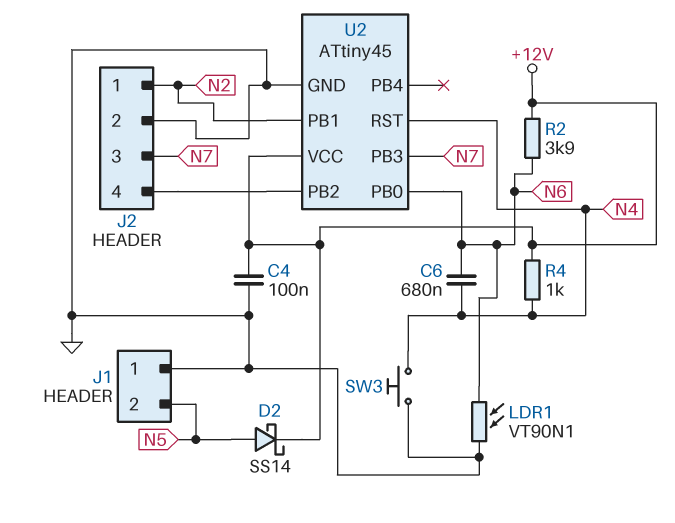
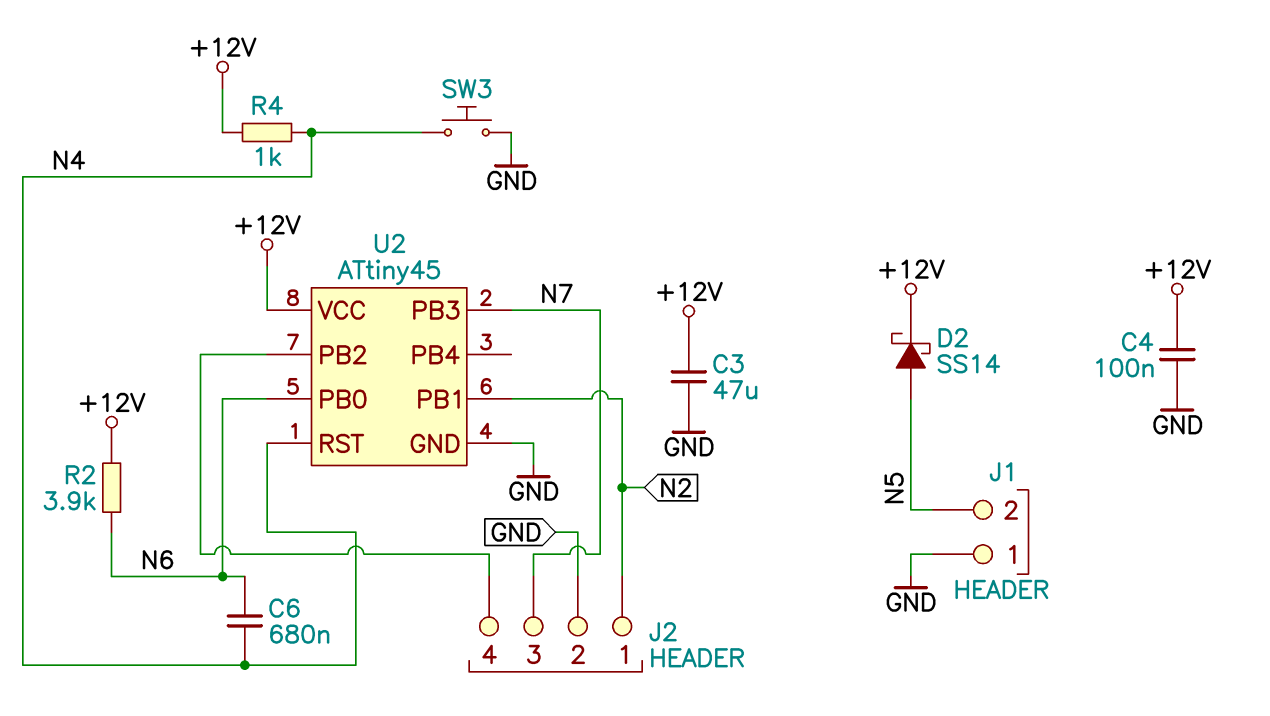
C3: none -> 47uF (+12V, GND)
LDR1: VT90N1 (GND, N6) -> none

